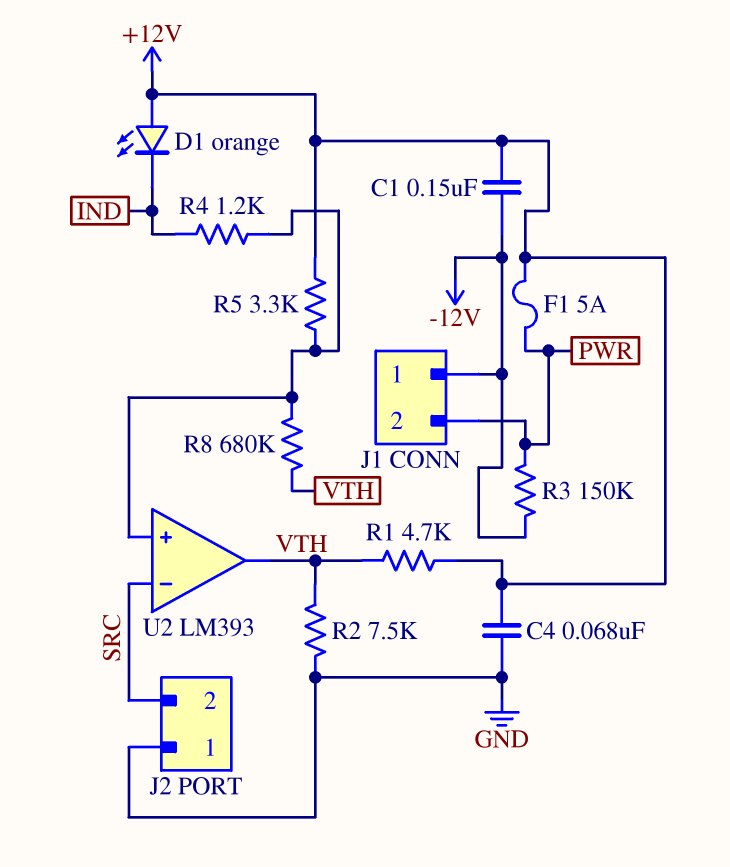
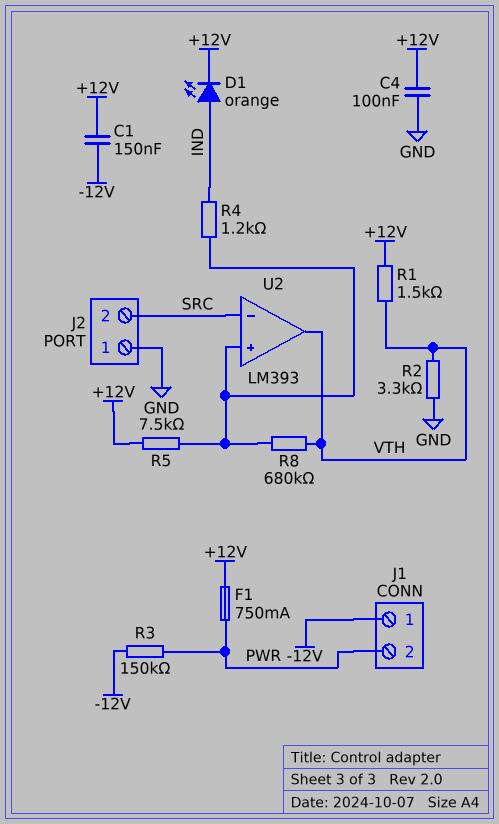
C4: 68nF (+12V, GND) -> 100nF (+12V, GND)
D1: LED orange (A +12V, K IND) -> LED orange (A IND, K +12V)
F1: 5A (+12V, PWR) -> 750mA (+12V, PWR)
R1: 4.7k (+12V, VTH) -> 1.5k (+12V, VTH)
R2: 7.5k (GND, VTH) -> 3.3k (GND, VTH)
R5: 3.3k (+12V, U2/in+) -> 7.5k (+12V, U2/in+)

